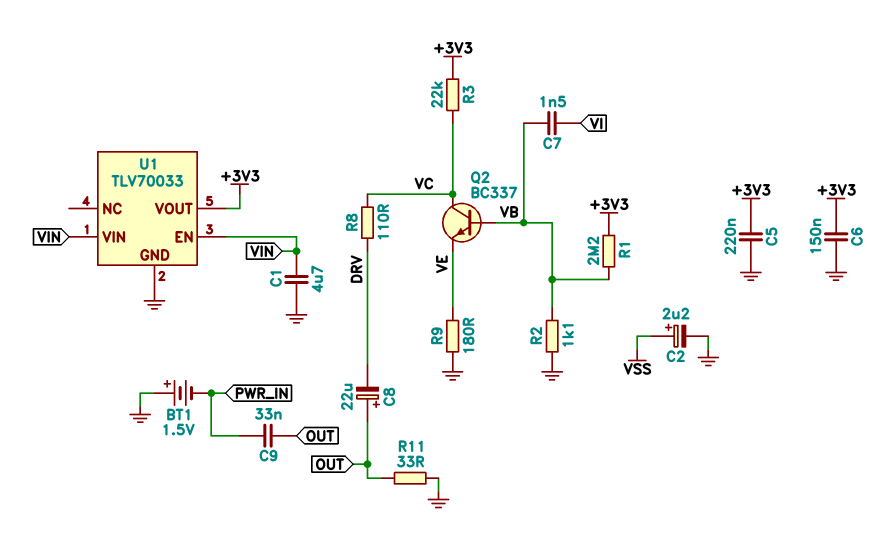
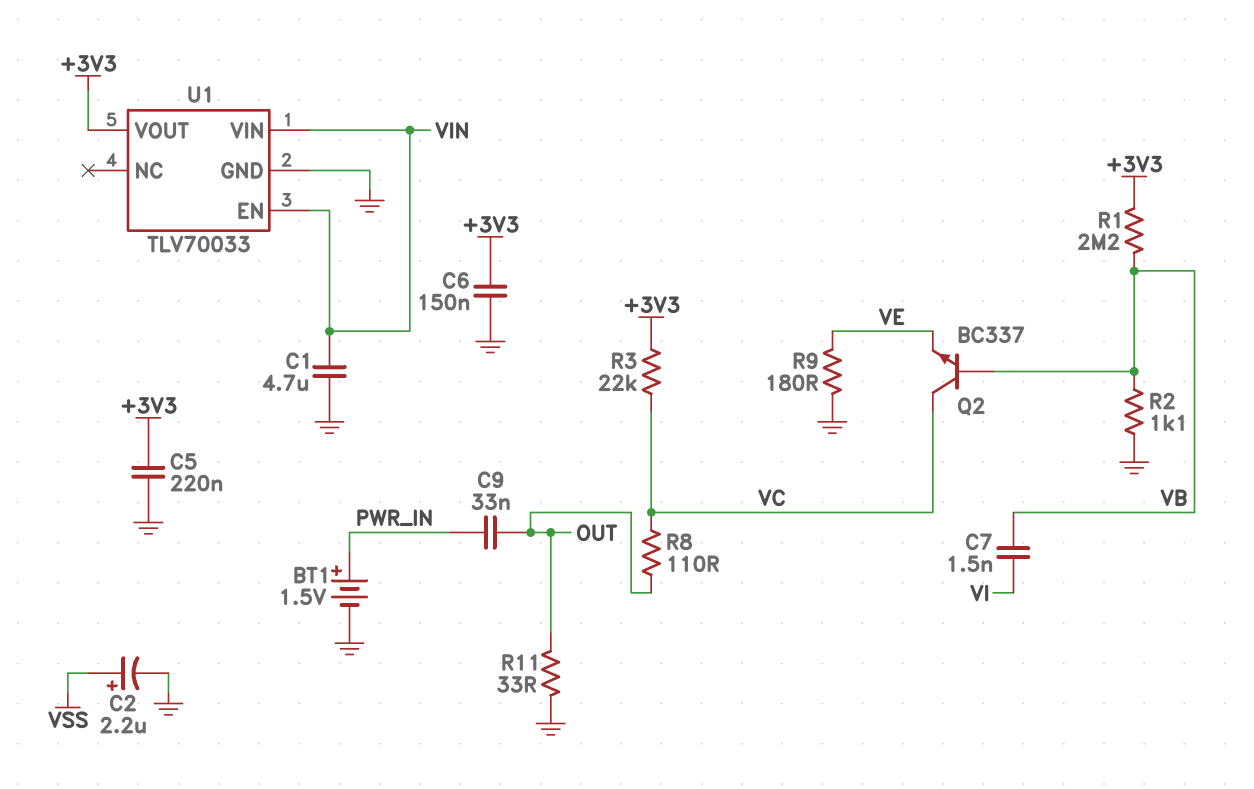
BT1: 1.5V (plus GND, minus PWR_IN) -> 1.5V (plus PWR_IN, minus GND)
C8: 22uF (plus OUT, minus DRV) -> none
R8: 110 (DRV, VC) -> 110 (OUT, VC)

